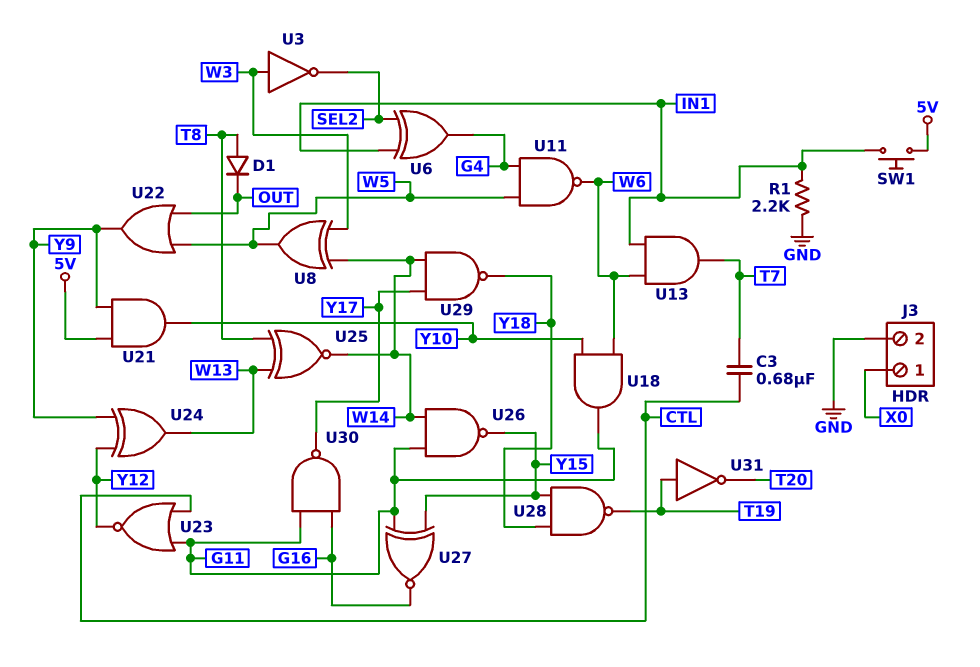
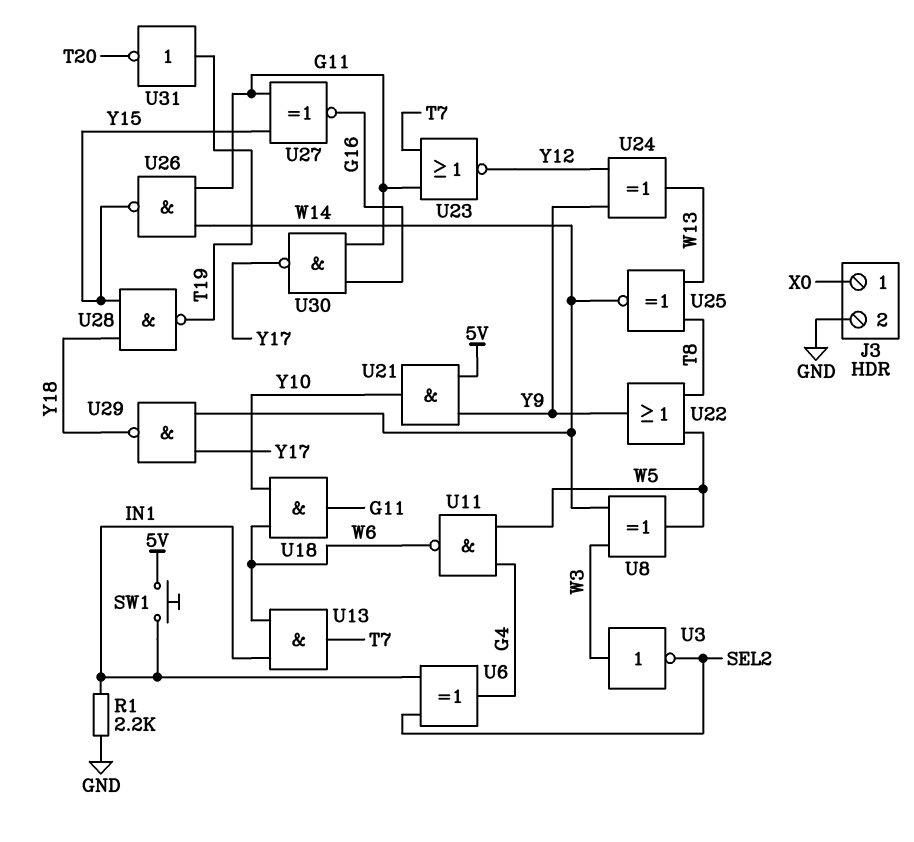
C3: 680nF (CTL, T7) -> none
D1: diode (A T8, K OUT) -> none
U22: OR (in OUT, in W5, out Y9) -> OR (in T8, in W5, out Y9)
U23: NOR (in CTL, in G11, out Y12) -> NOR (in G11, in T7, out Y12)

